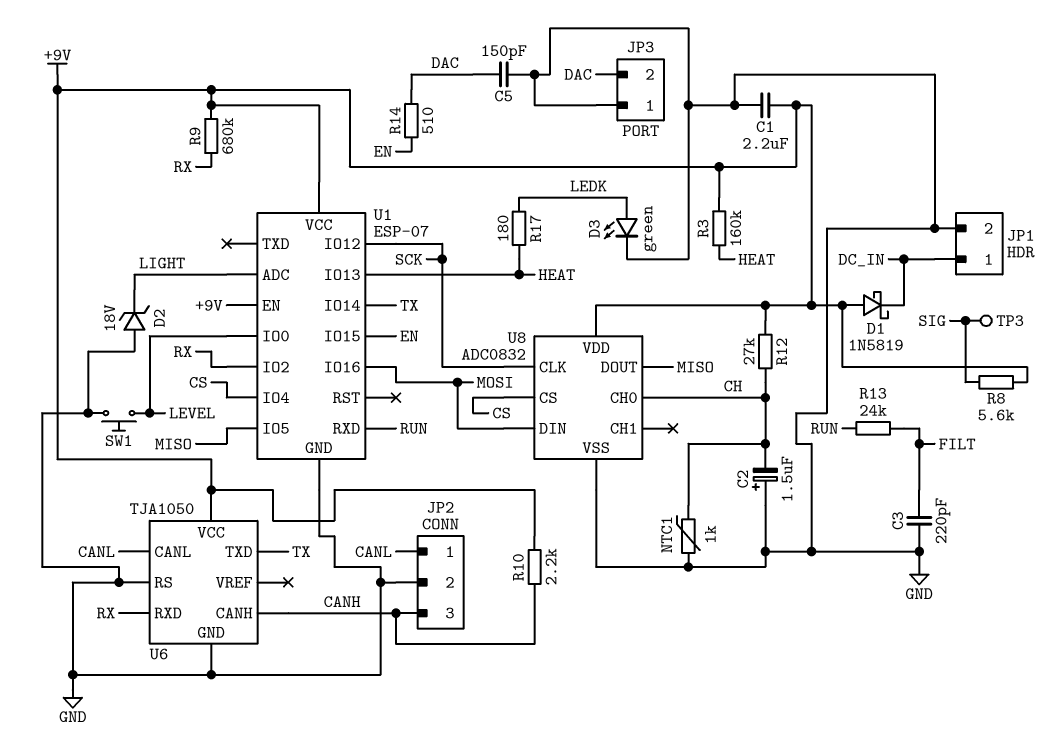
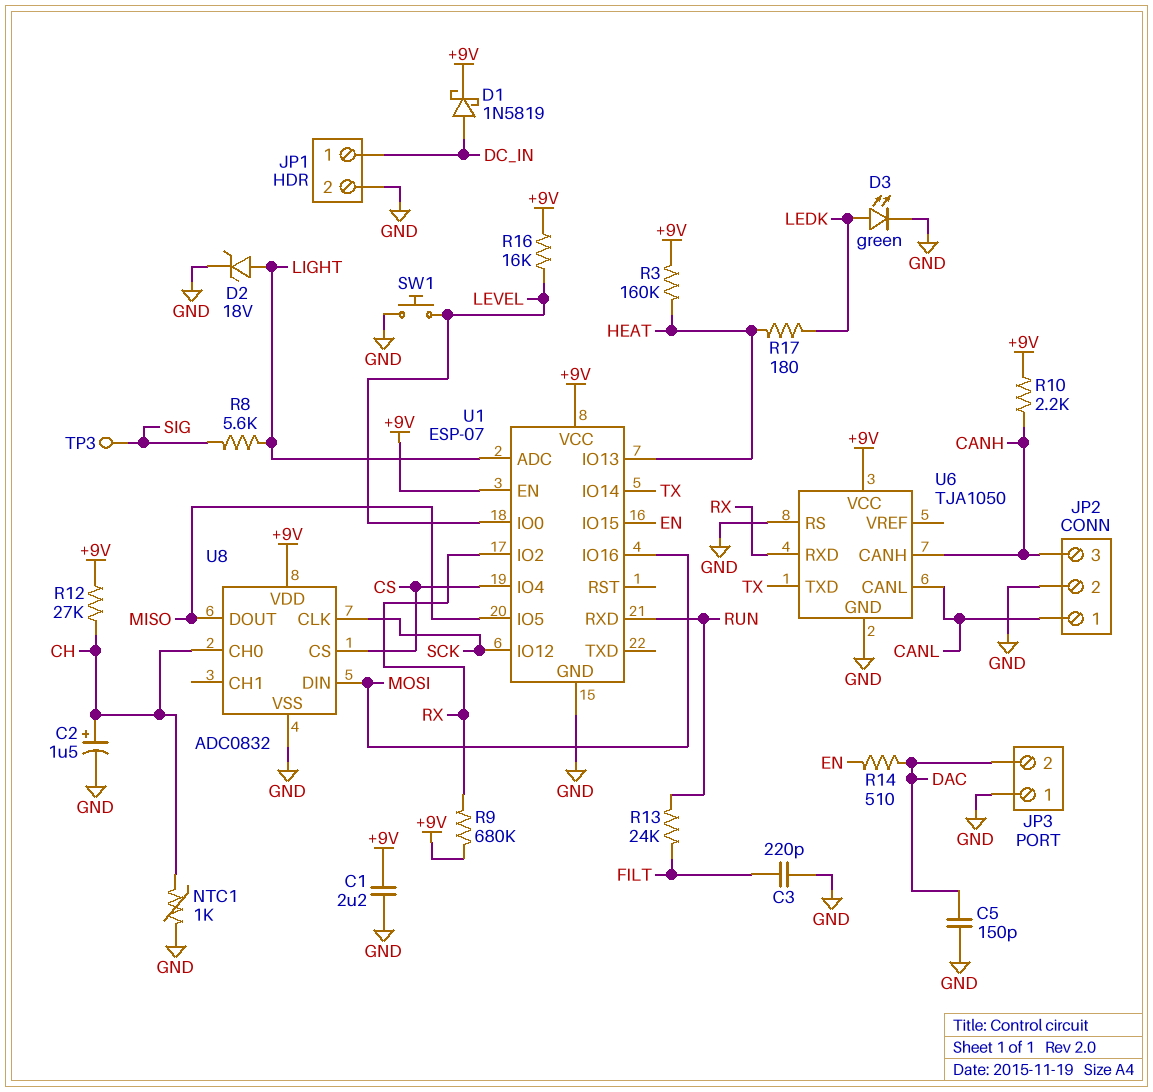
C2: 1.5uF (plus GND, minus CH) -> 1.5uF (plus CH, minus GND)
D1: schottky 1N5819 (A +9V, K DC_IN) -> schottky 1N5819 (A DC_IN, K +9V)
D2: zener 18V (A GND, K LIGHT) -> zener 18V (A LIGHT, K GND)
R8: 5.6k (+9V, SIG) -> 5.6k (LIGHT, SIG)
R16: none -> 16k (+9V, LEVEL)

